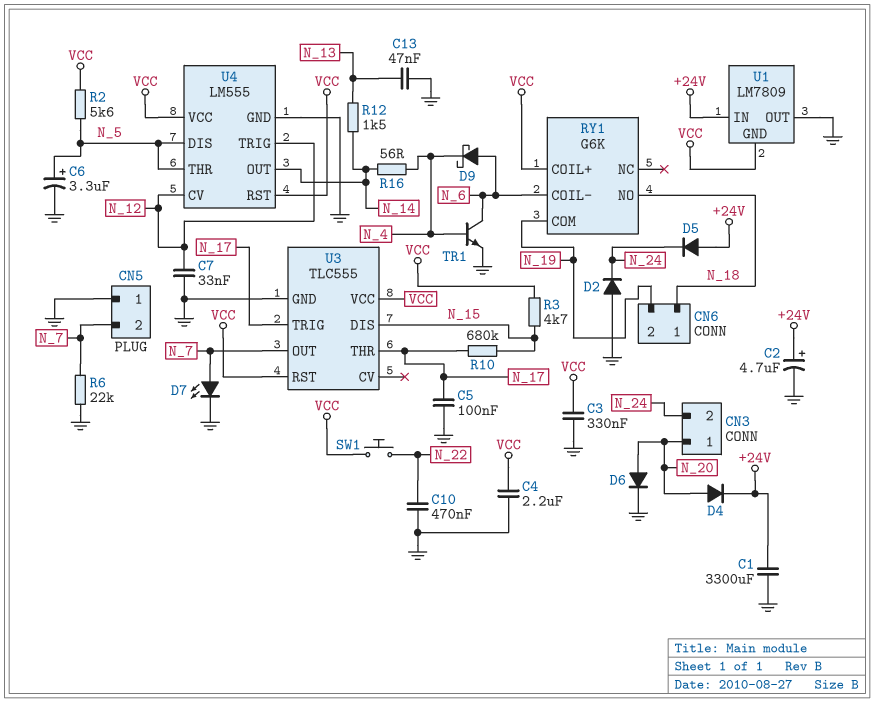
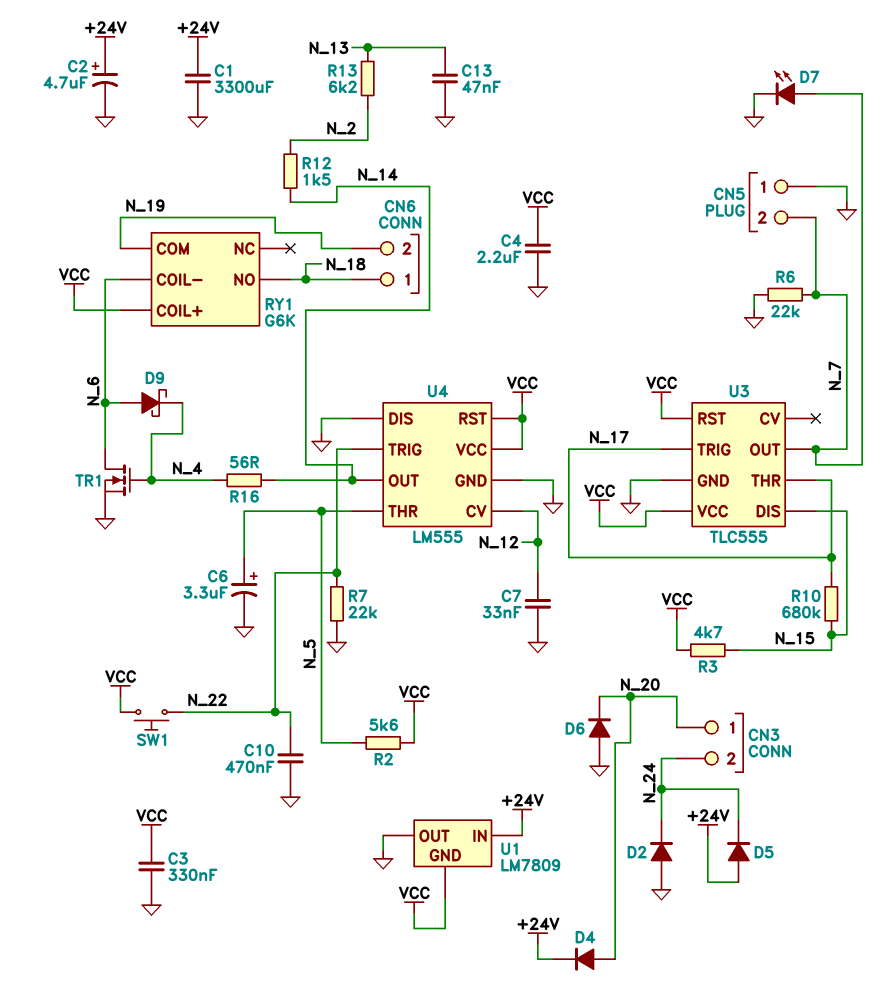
C5: 100nF (GND, N_17) -> none
D6: diode (A N_20, K GND) -> diode (A GND, K N_20)
R7: none -> 22k (GND, N_22)
R12: 1.5k (N_13, N_14) -> 1.5k (N_2, N_14)
R13: none -> 6.2k (N_2, N_13)
TR1: NPN (B N_4, C N_6, E GND) -> NMOS (G N_4, D N_6, S GND)
U4 pin DIS: N_5 -> GND
U4 pin TRIG: N_12 -> N_22

